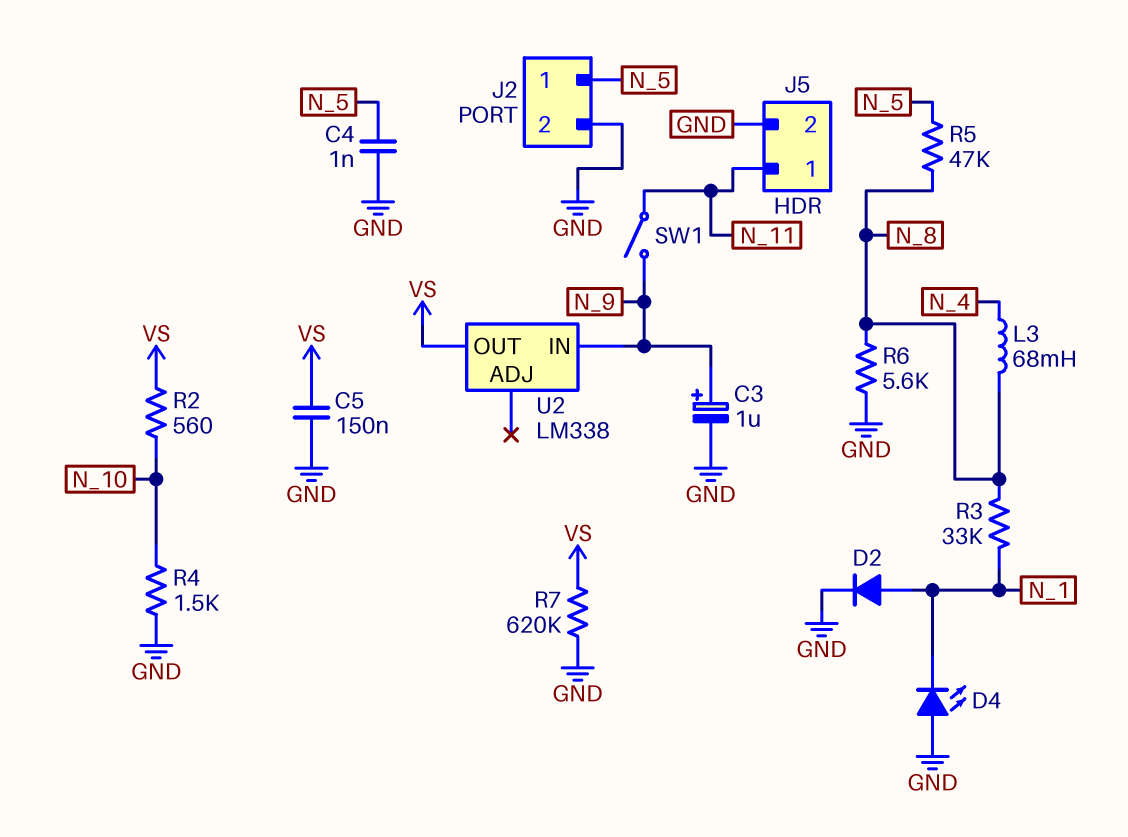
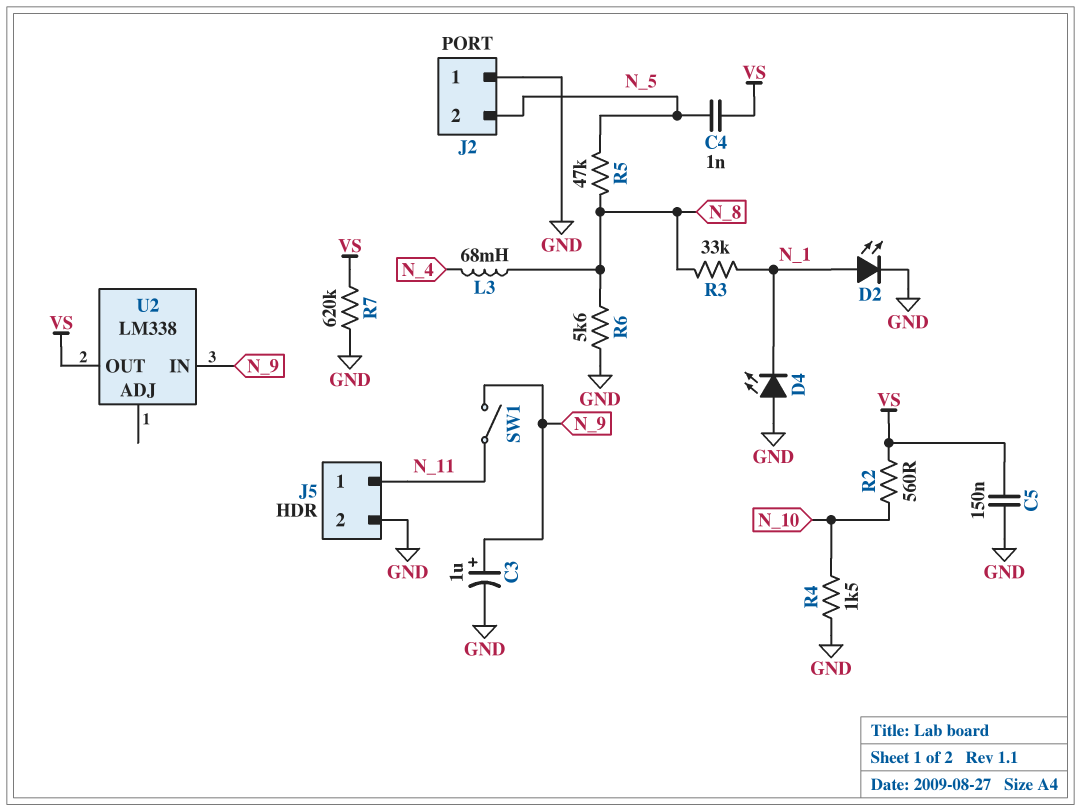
C4: 1nF (GND, N_5) -> 1nF (N_5, VS)
D2: diode (A N_1, K GND) -> LED (A N_1, K GND)
J2 pin 1: N_5 -> GND
J2 pin 2: GND -> N_5

